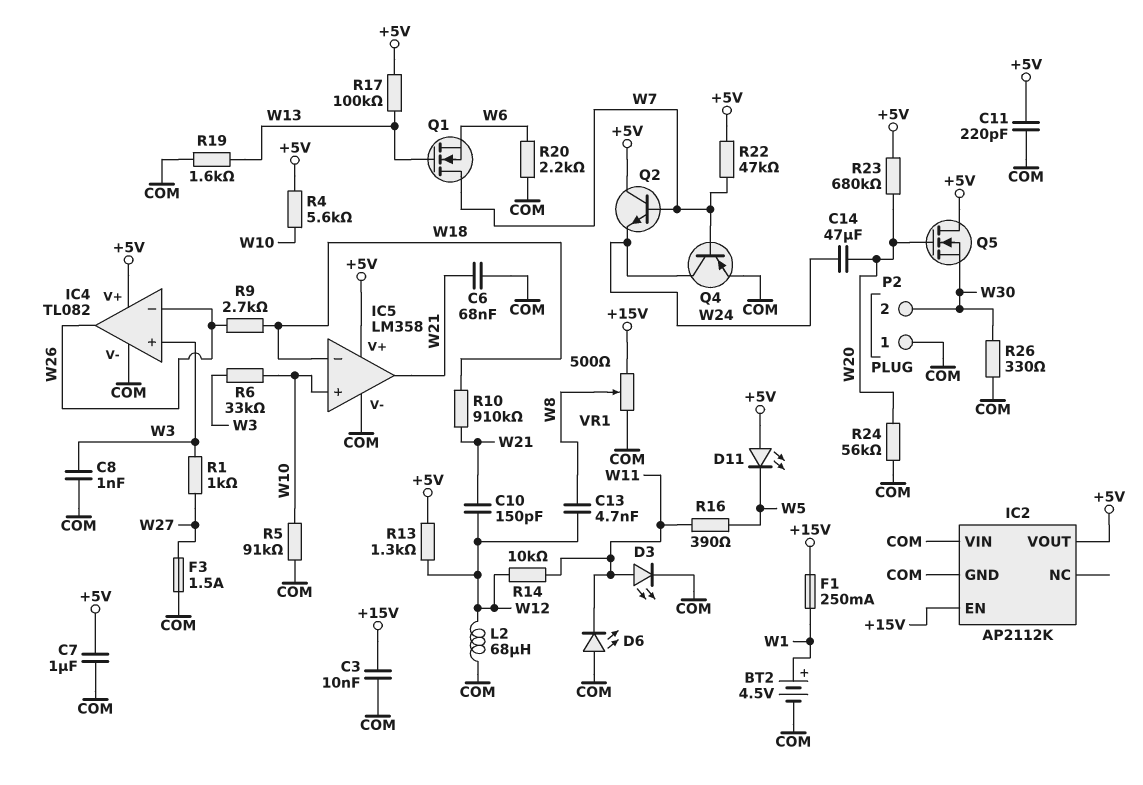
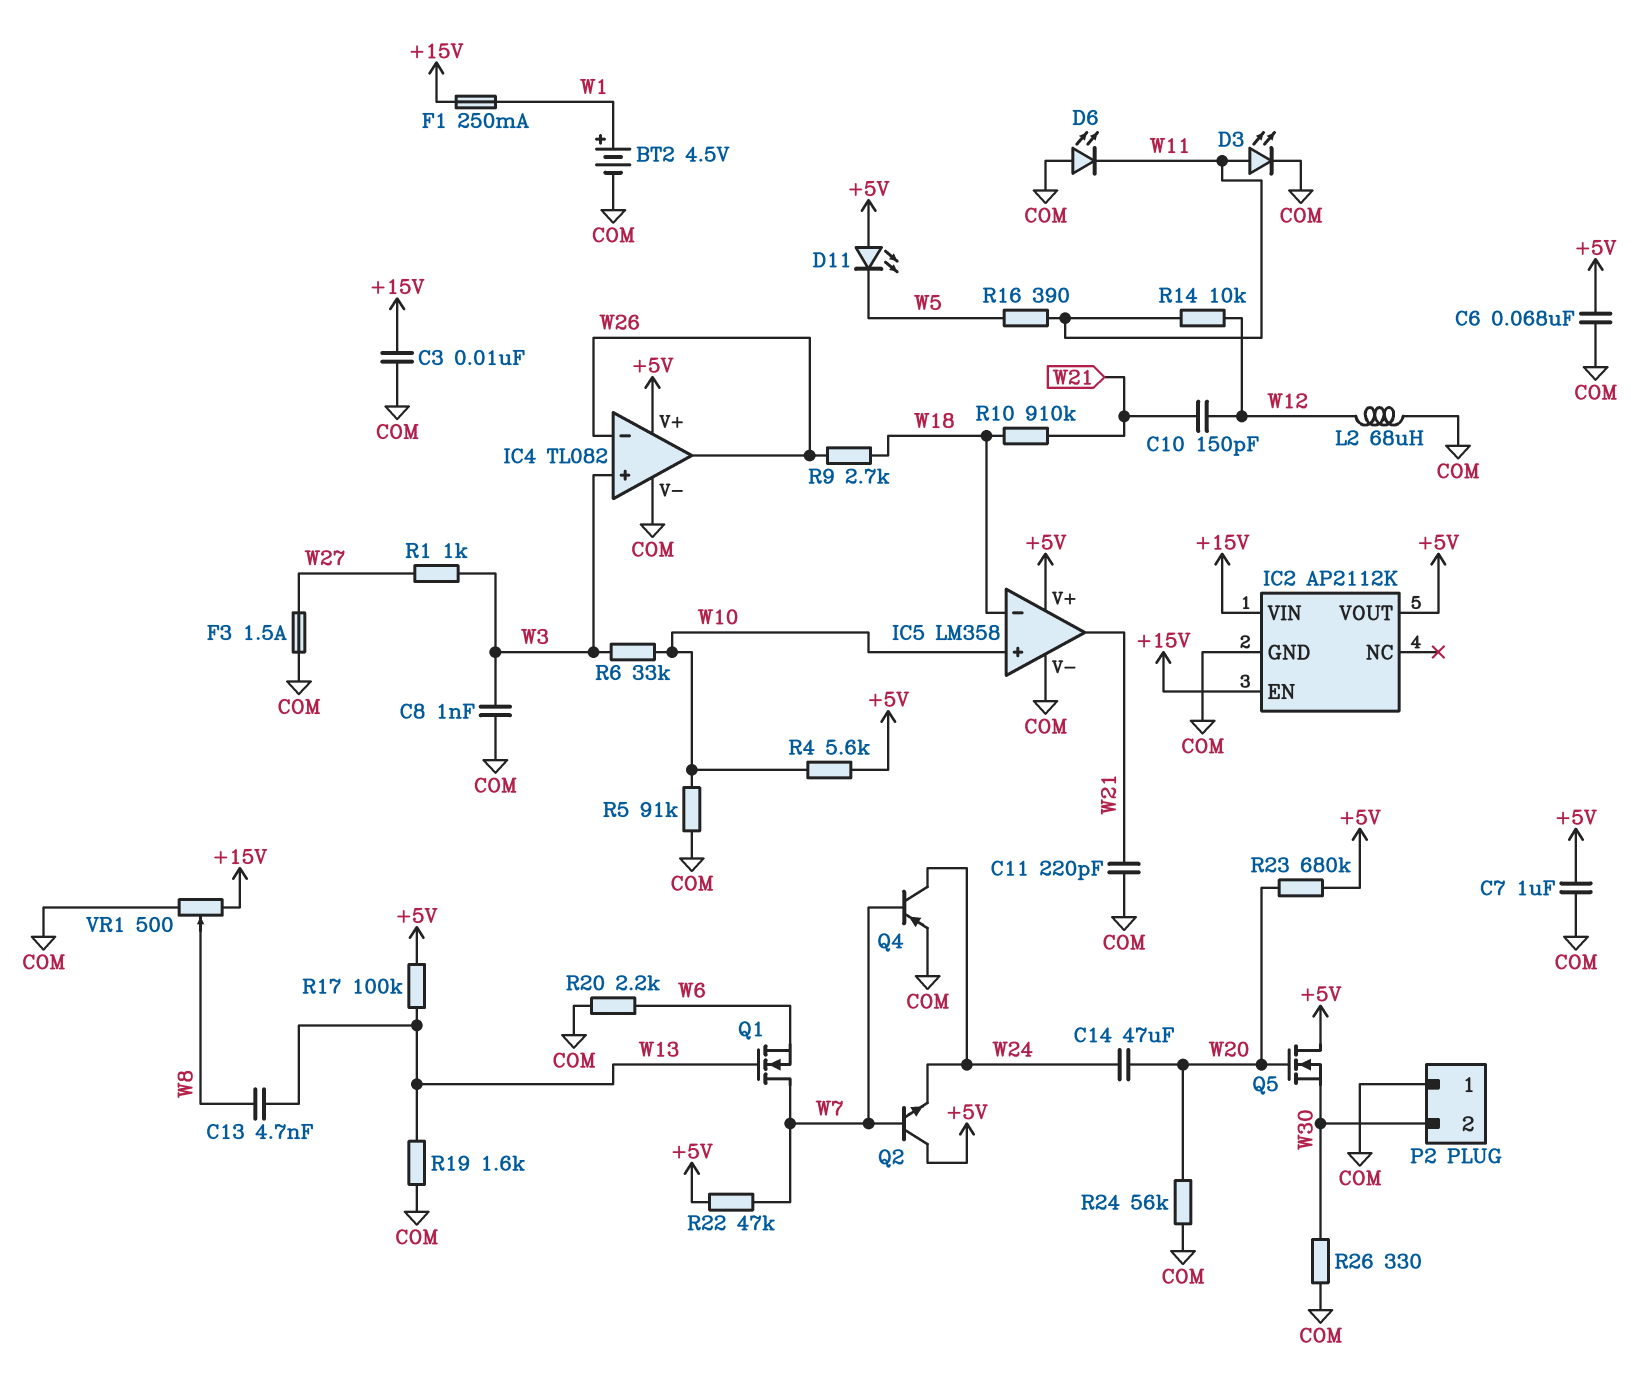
C6: 68nF (COM, W21) -> 68nF (+5V, COM)
C11: 220pF (+5V, COM) -> 220pF (COM, W21)
C13: 4.7nF (W8, W12) -> 4.7nF (W8, W13)
IC2 pin VIN: COM -> +15V
R13: 1.3k (+5V, W12) -> none

